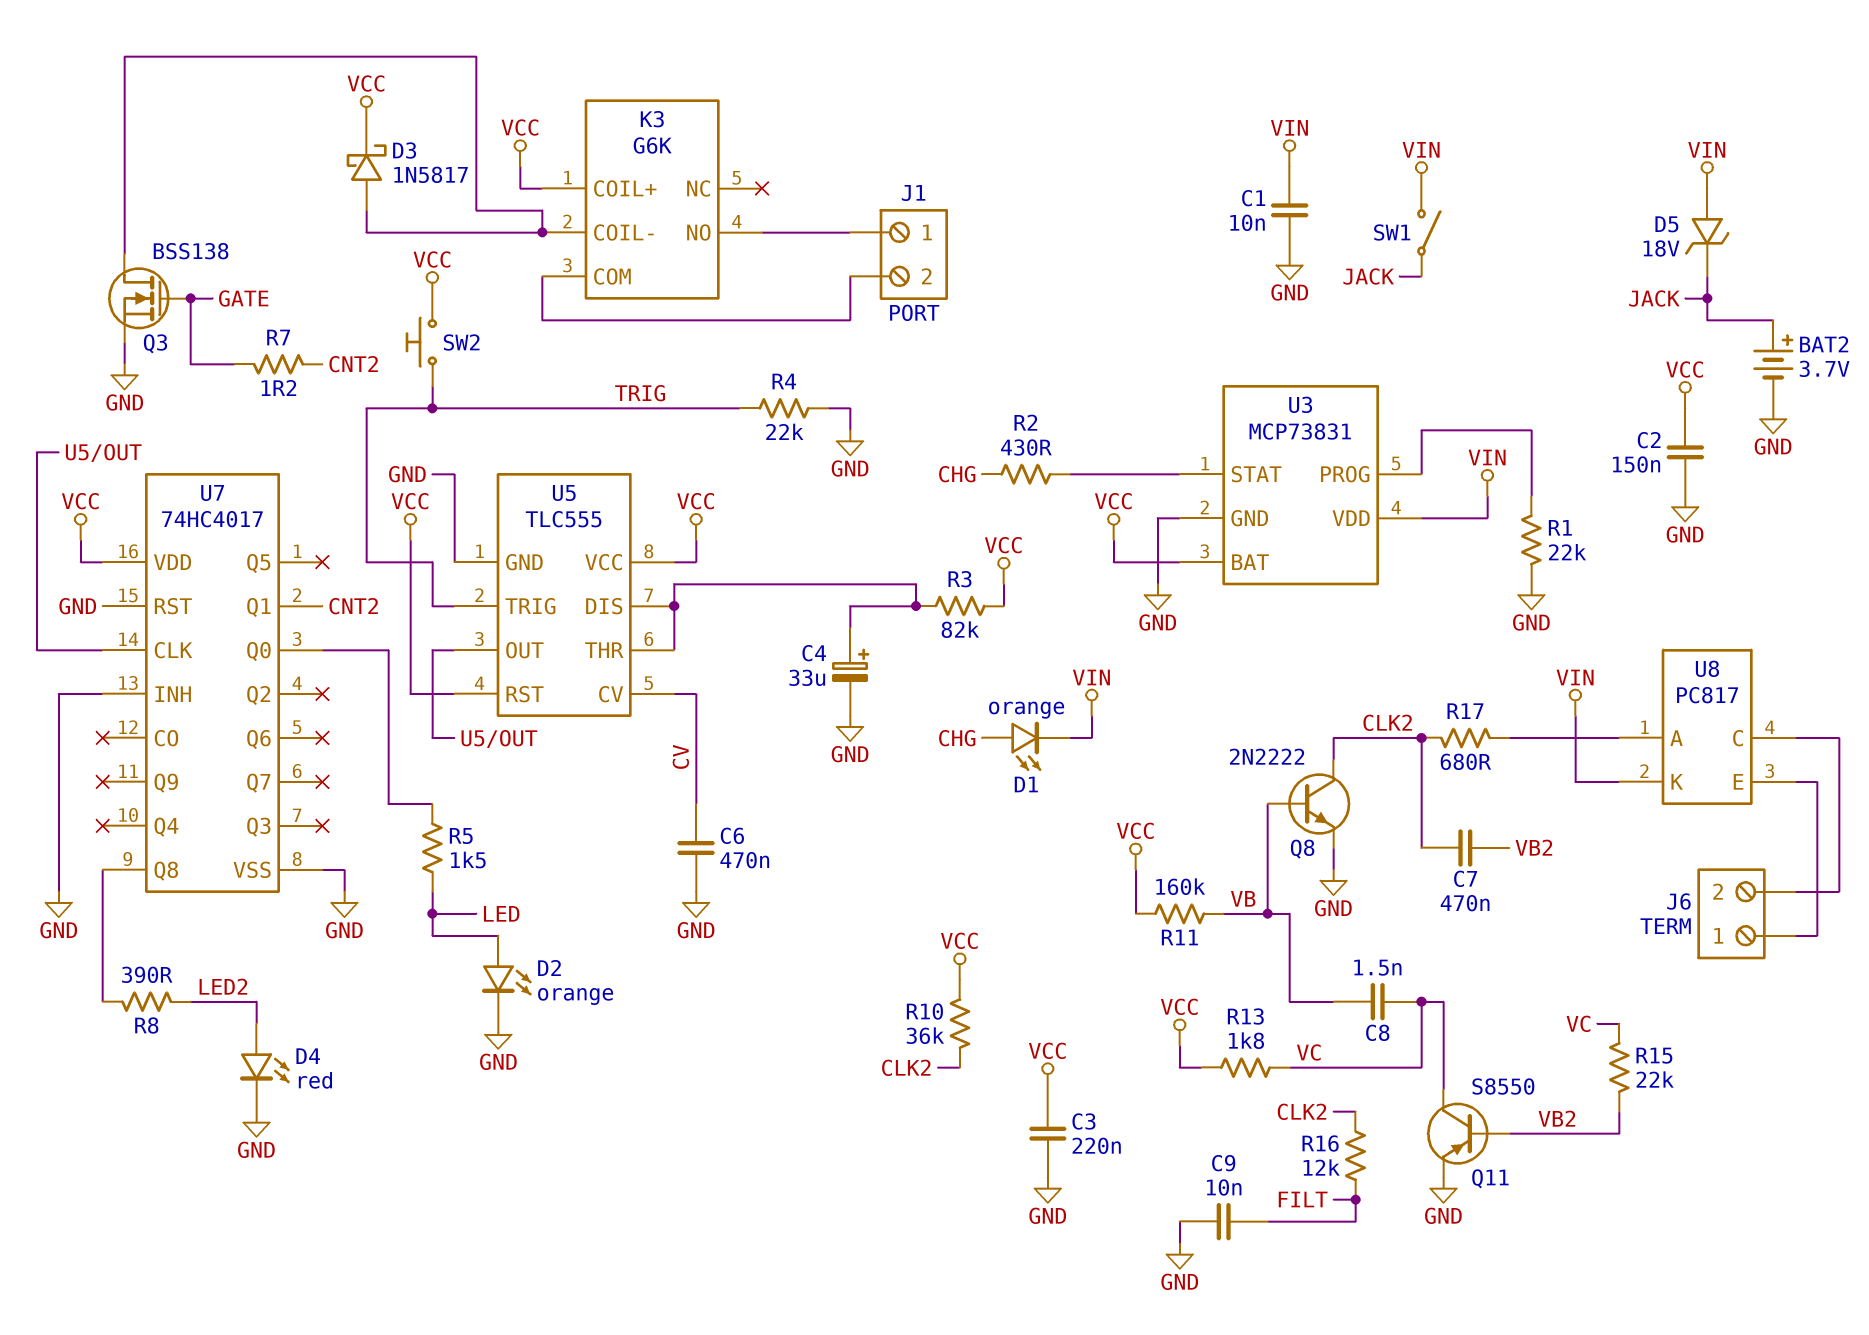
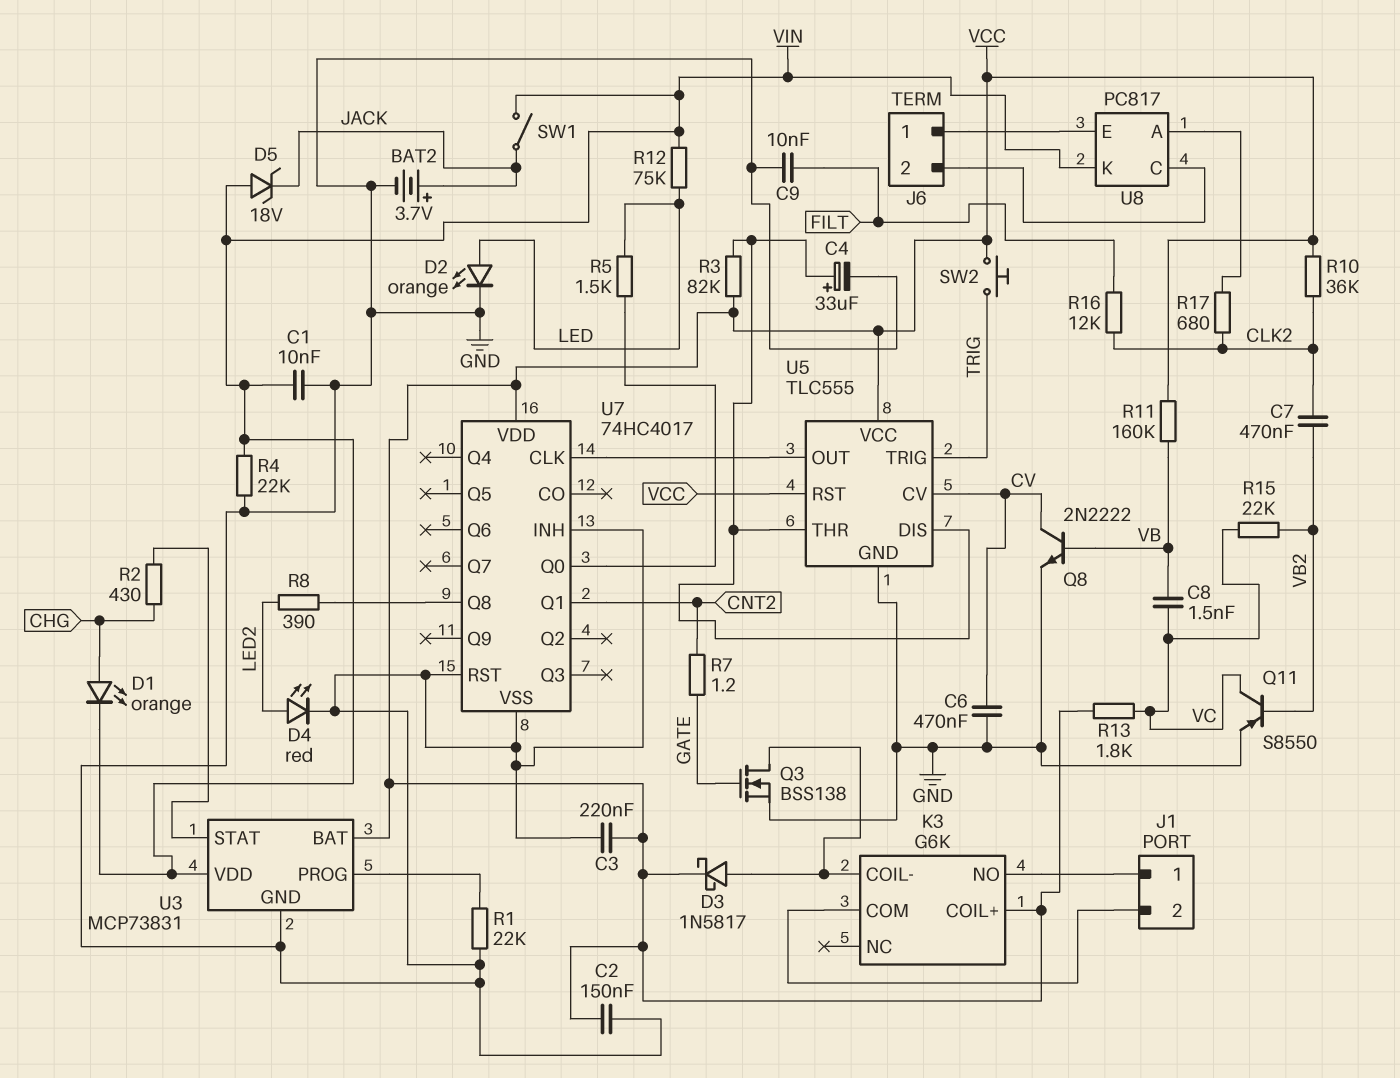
Q8: NPN 2N2222 (B VB, C CLK2, E GND) -> NPN 2N2222 (B VB, C CV, E GND)
R4: 22k (GND, TRIG) -> 22k (GND, VIN)
R12: none -> 75k (LED, VIN)

